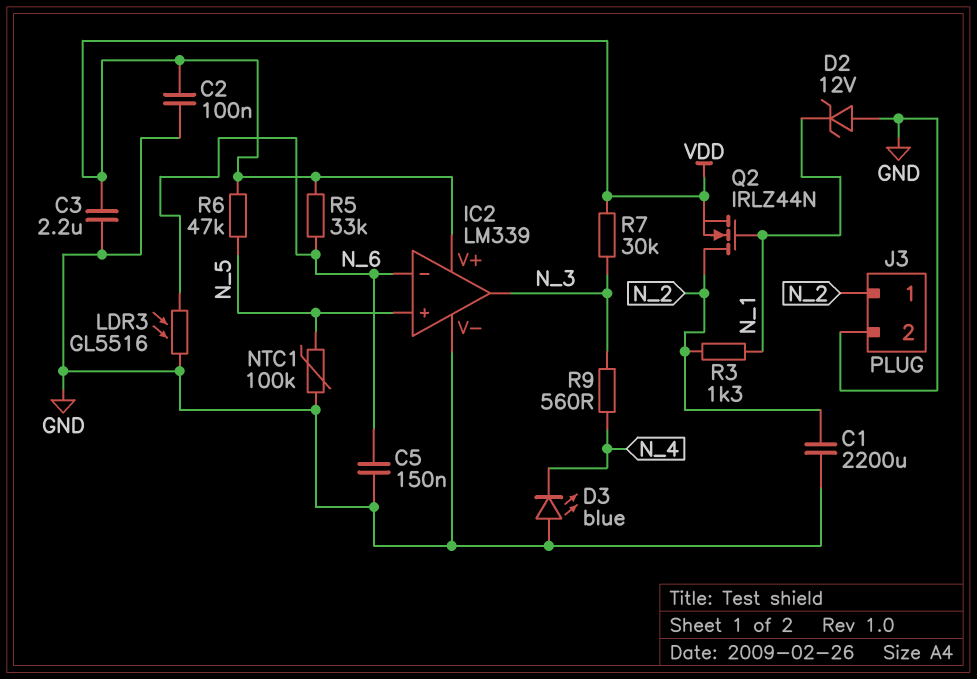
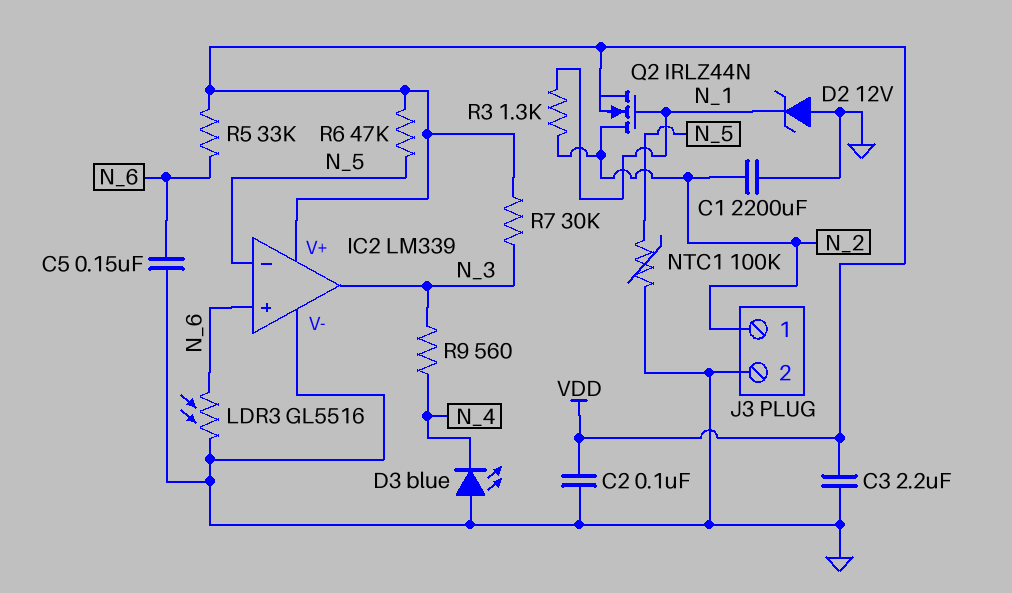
IC2 pin in+: N_5 -> N_6
IC2 pin in-: N_6 -> N_5

